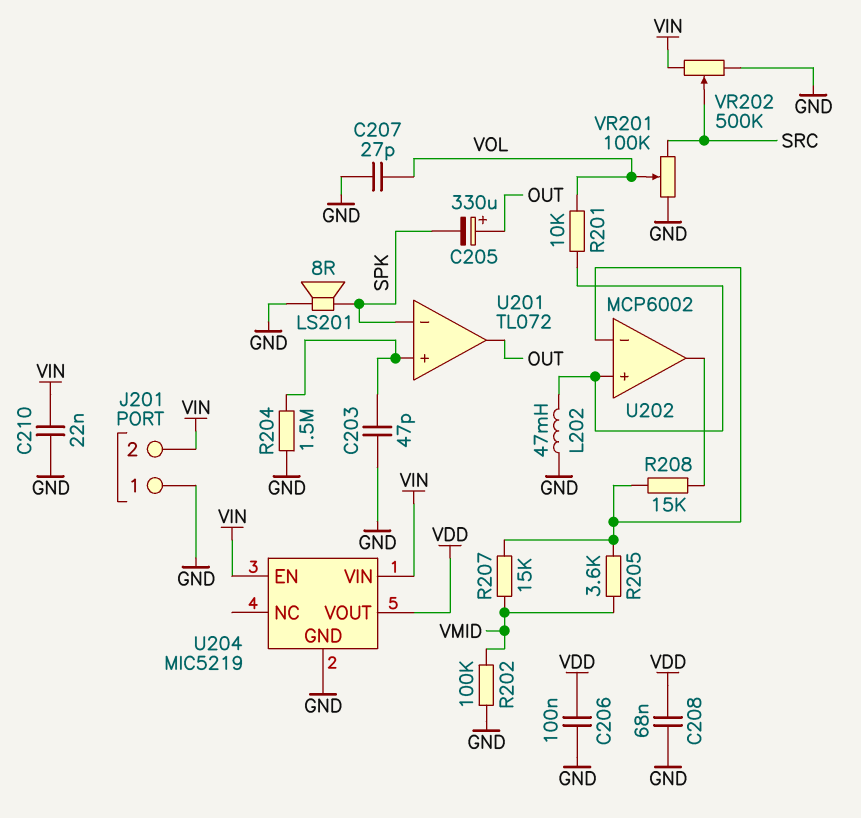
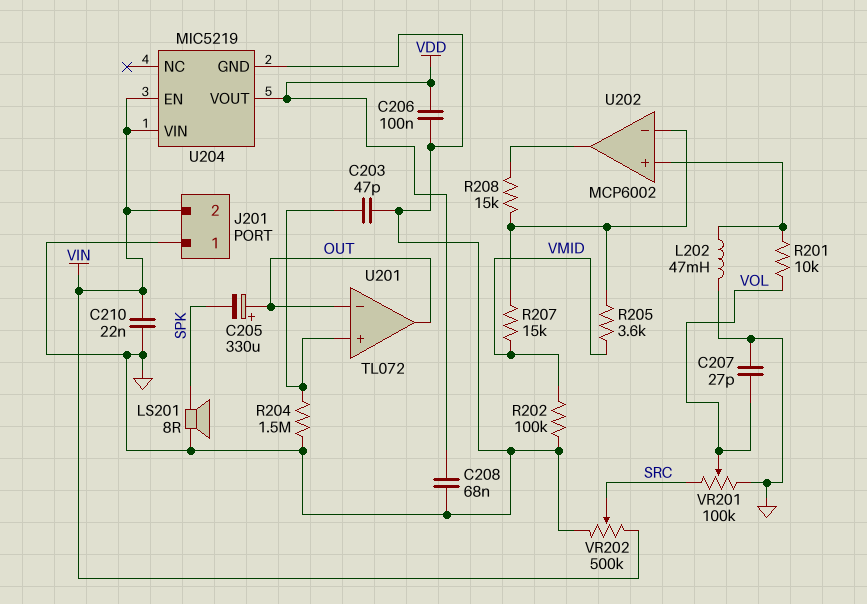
U201 pin in-: SPK -> OUT

